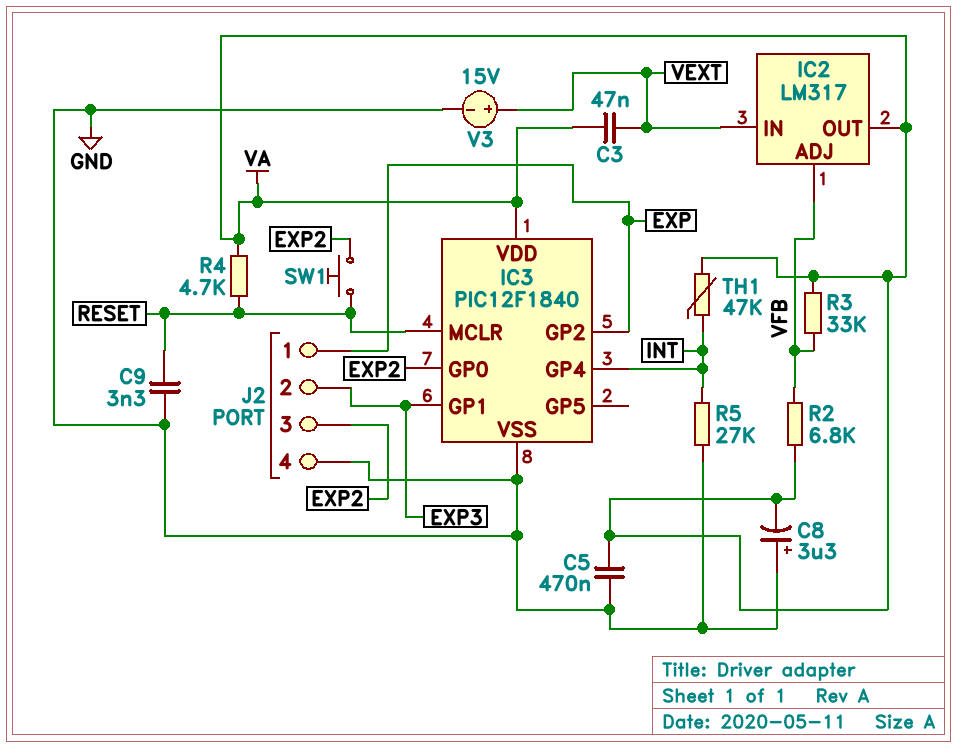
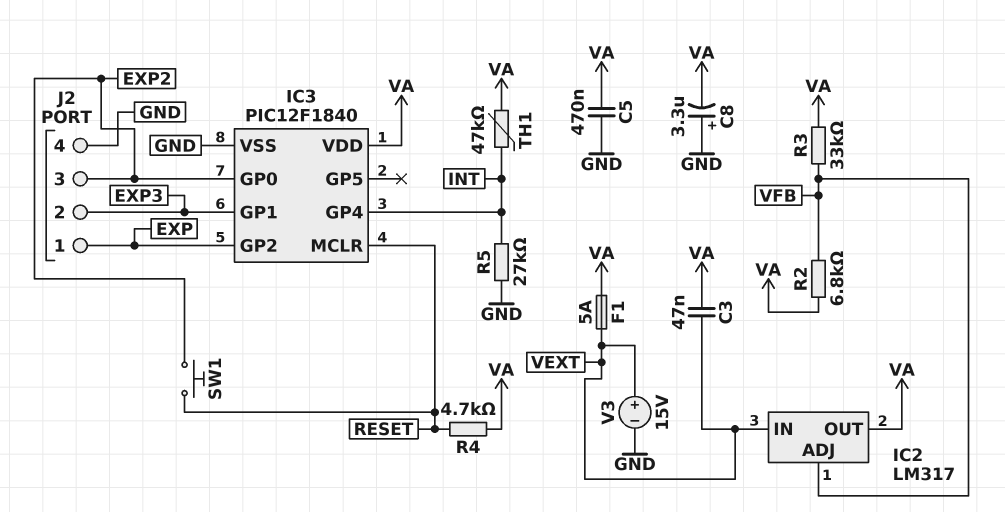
C9: 3.3nF (GND, RESET) -> none
F1: none -> 5A (VA, VEXT)

